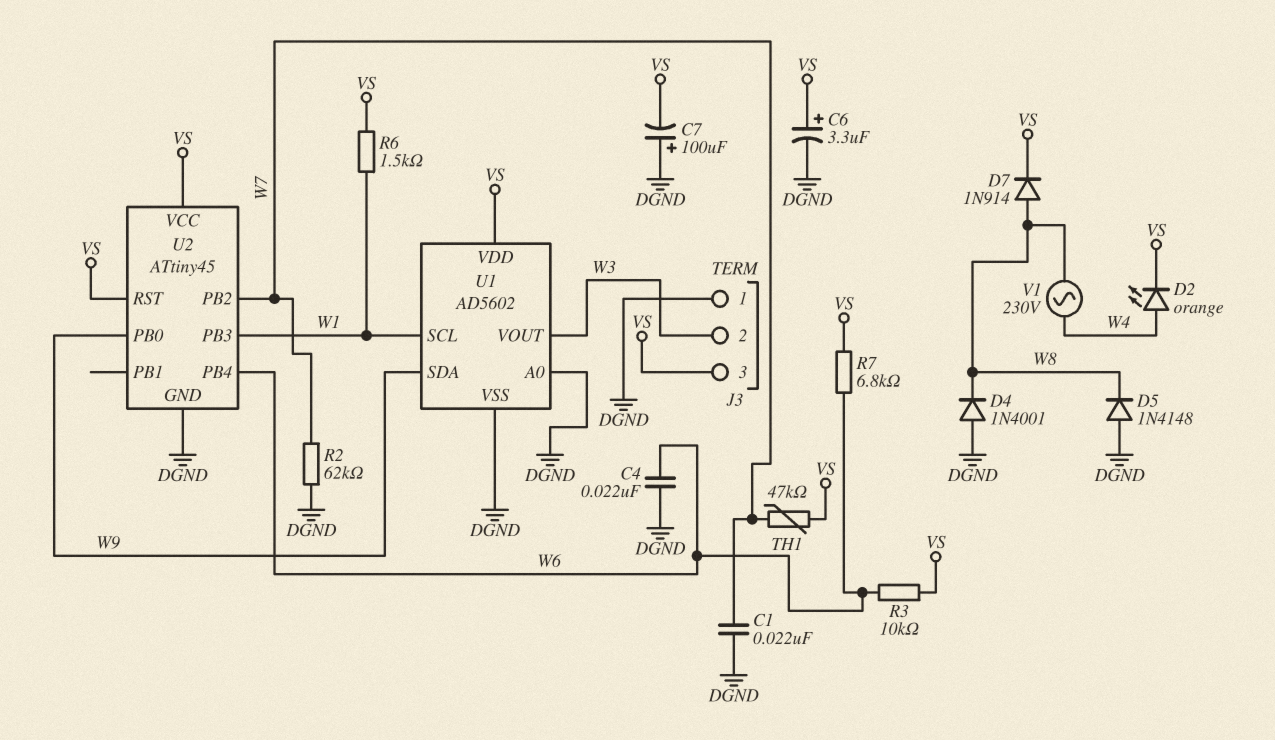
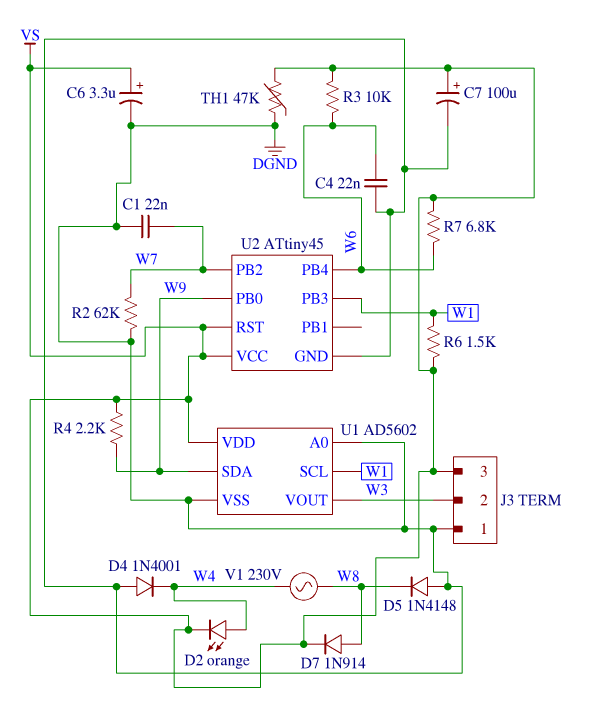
C7: 100uF (plus DGND, minus VS) -> 100uF (plus VS, minus DGND)
D4: diode 1N4001 (A DGND, K W8) -> diode 1N4001 (A DGND, K W4)
R4: none -> 2.2k (VS, W9)
TH1: 47k (VS, W7) -> 47k (DGND, VS)

